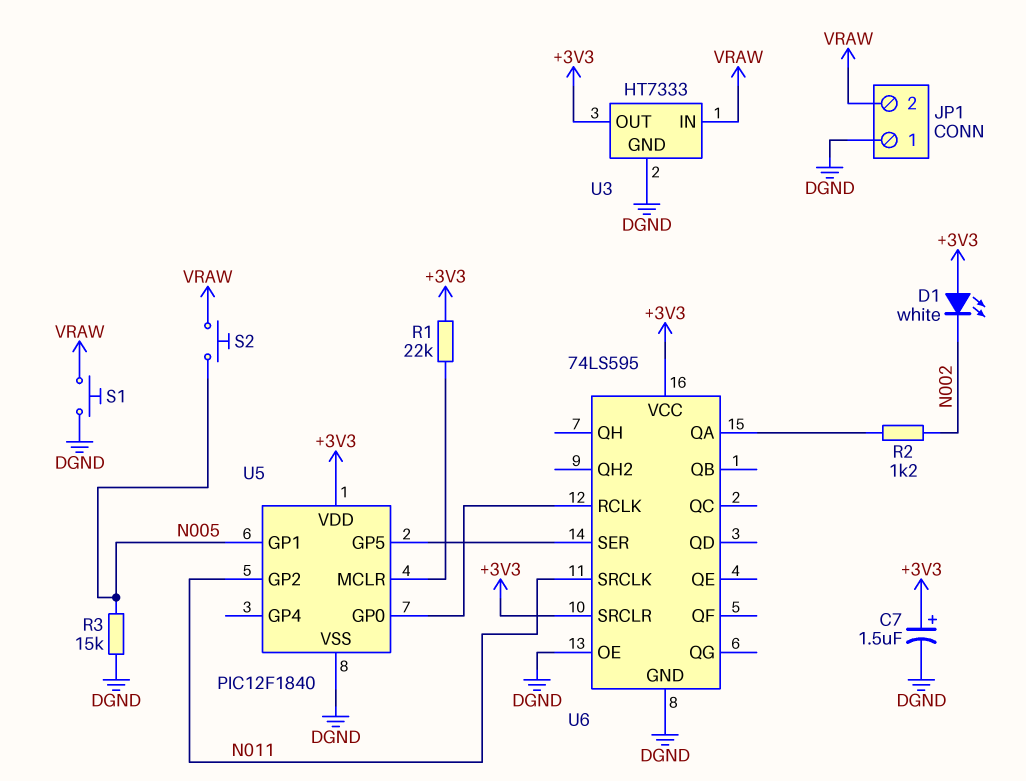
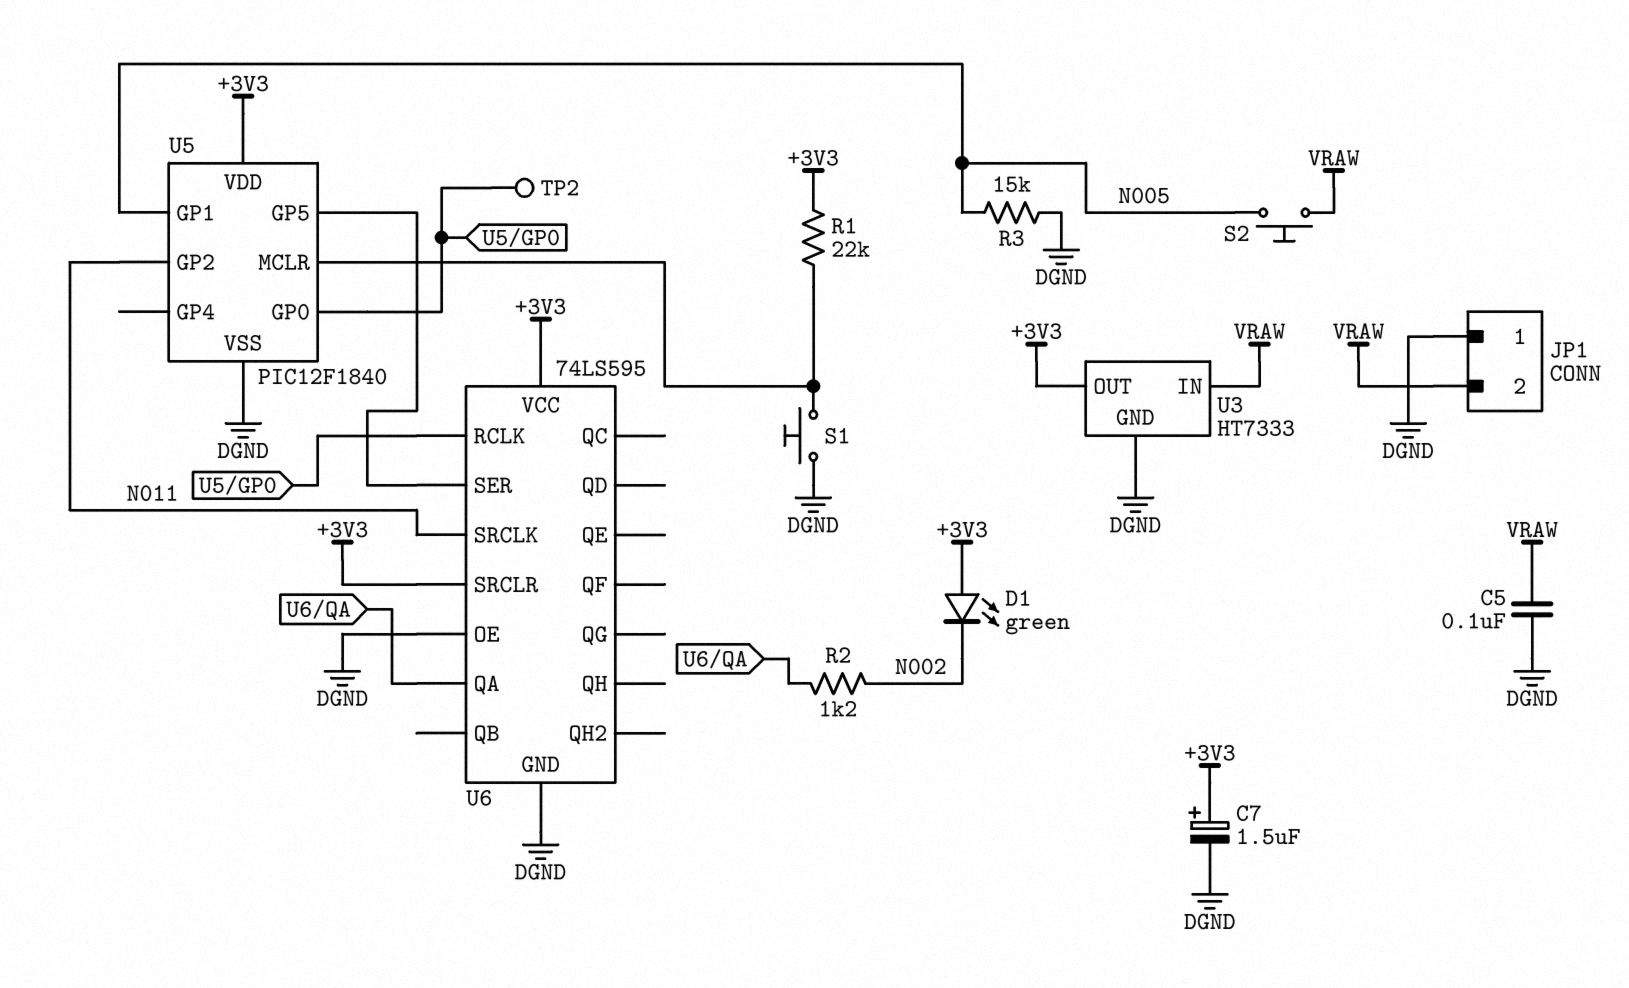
C5: none -> 100nF (DGND, VRAW)
D1: LED white (A +3V3, K N002) -> LED green (A +3V3, K N002)
S1: button (DGND, VRAW) -> button (DGND, U5/MCLR)
TP2: none -> test point (U5/GP0)

